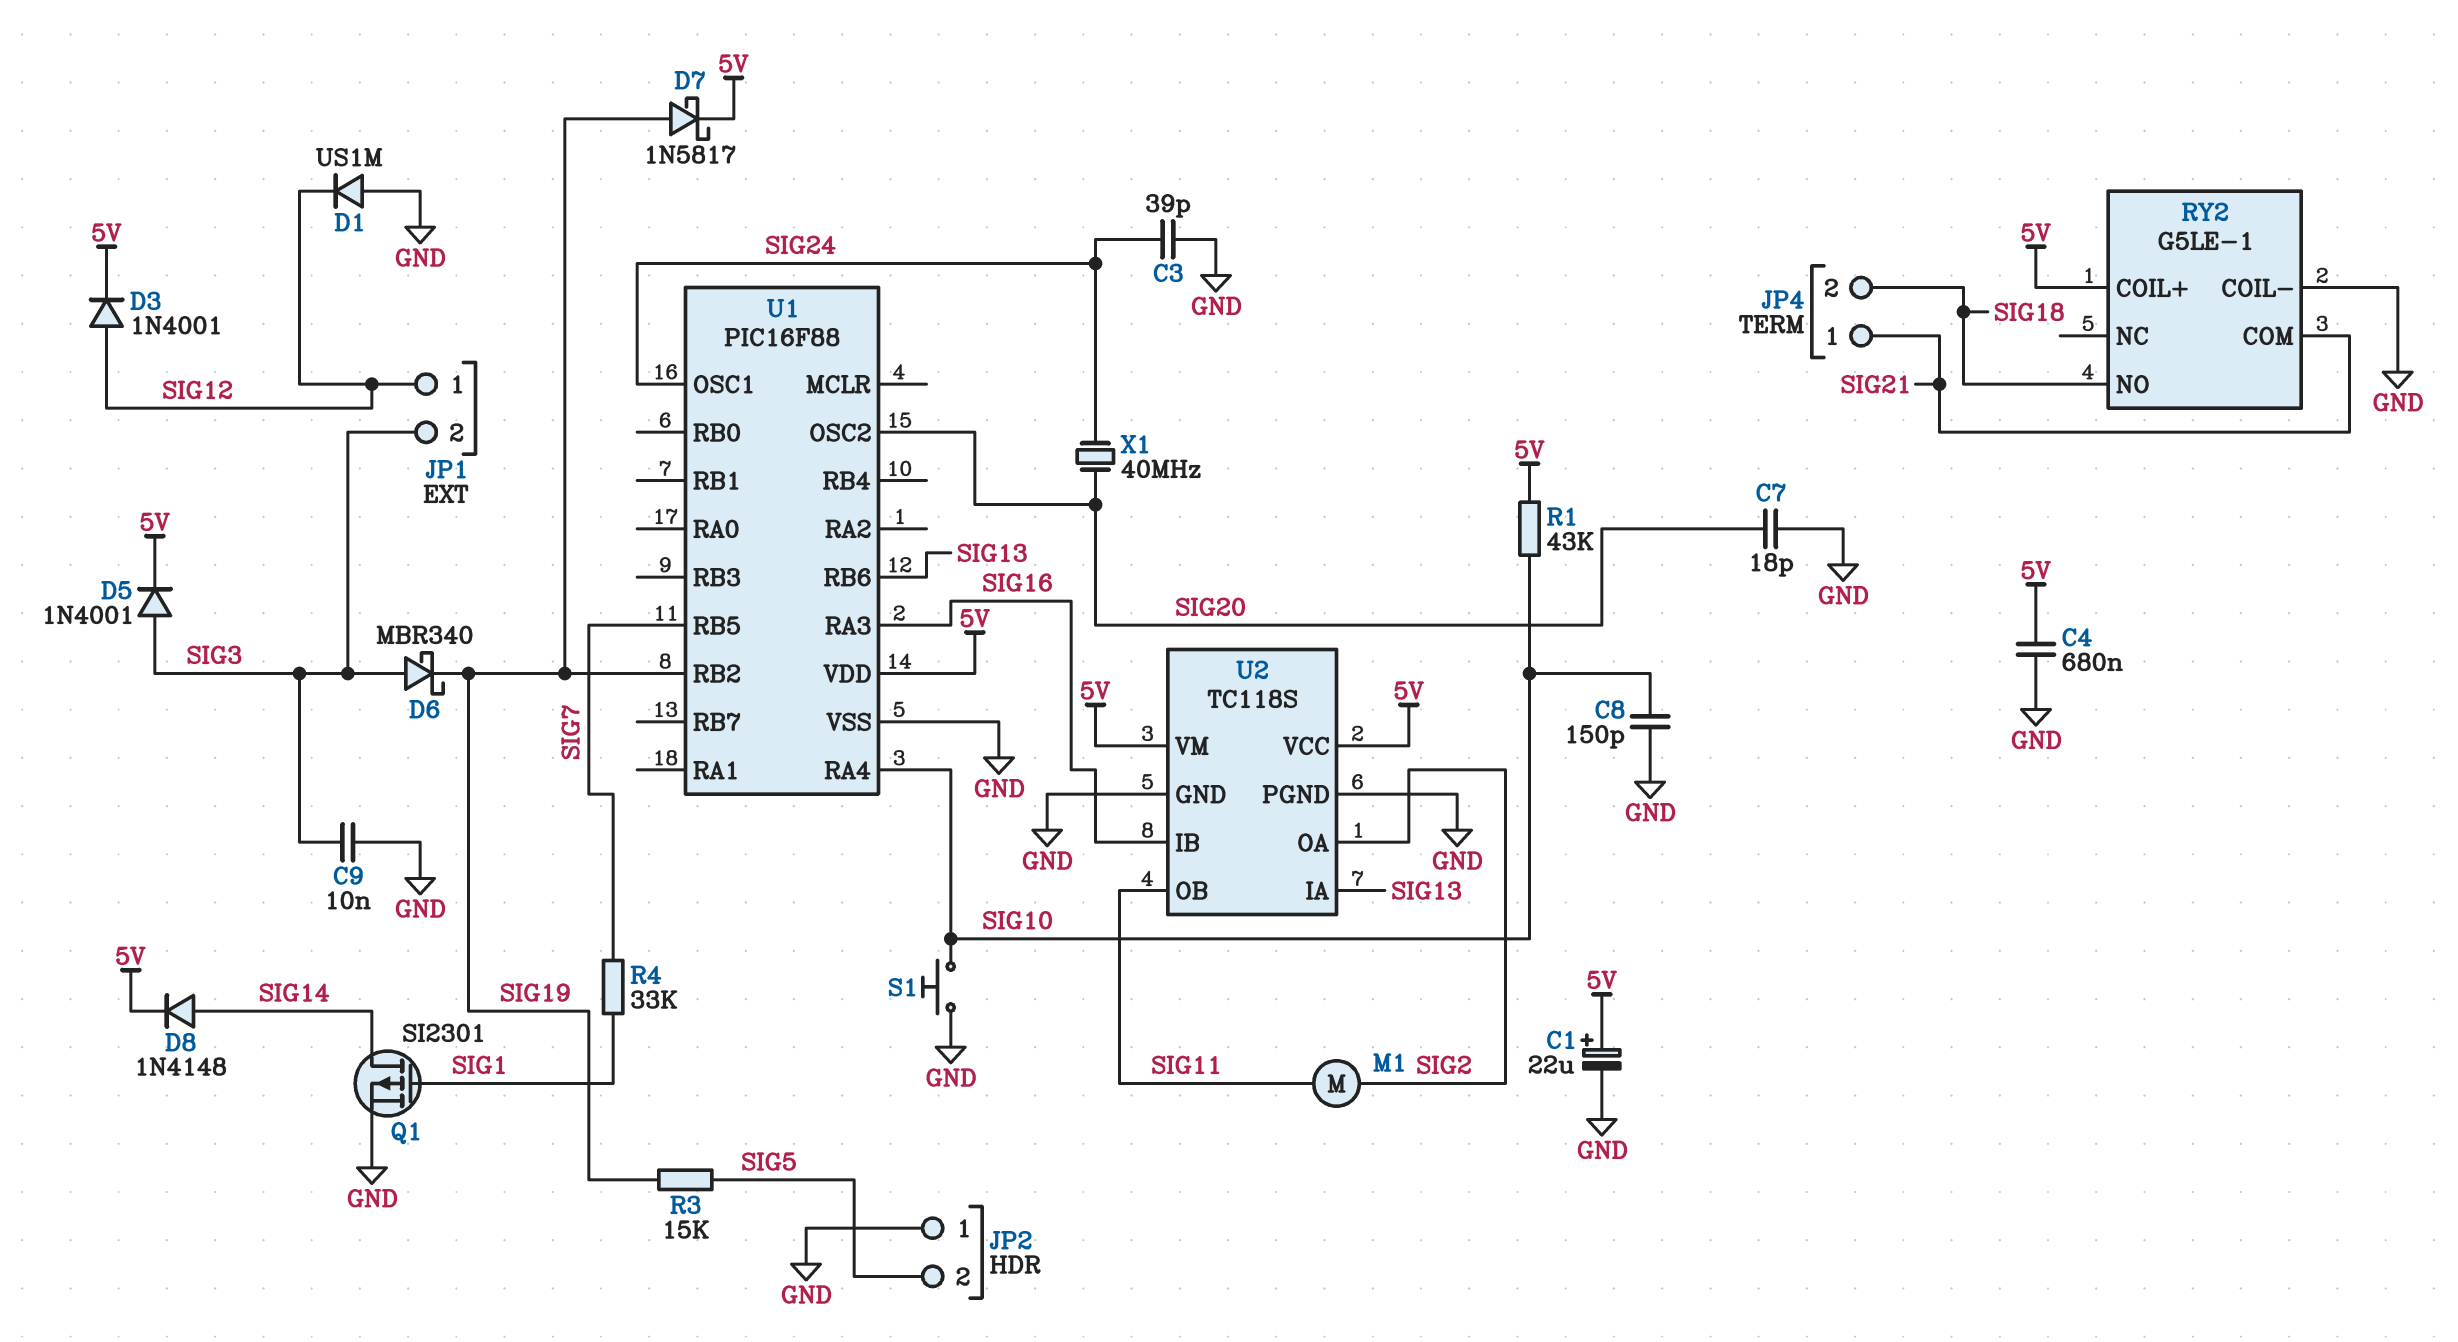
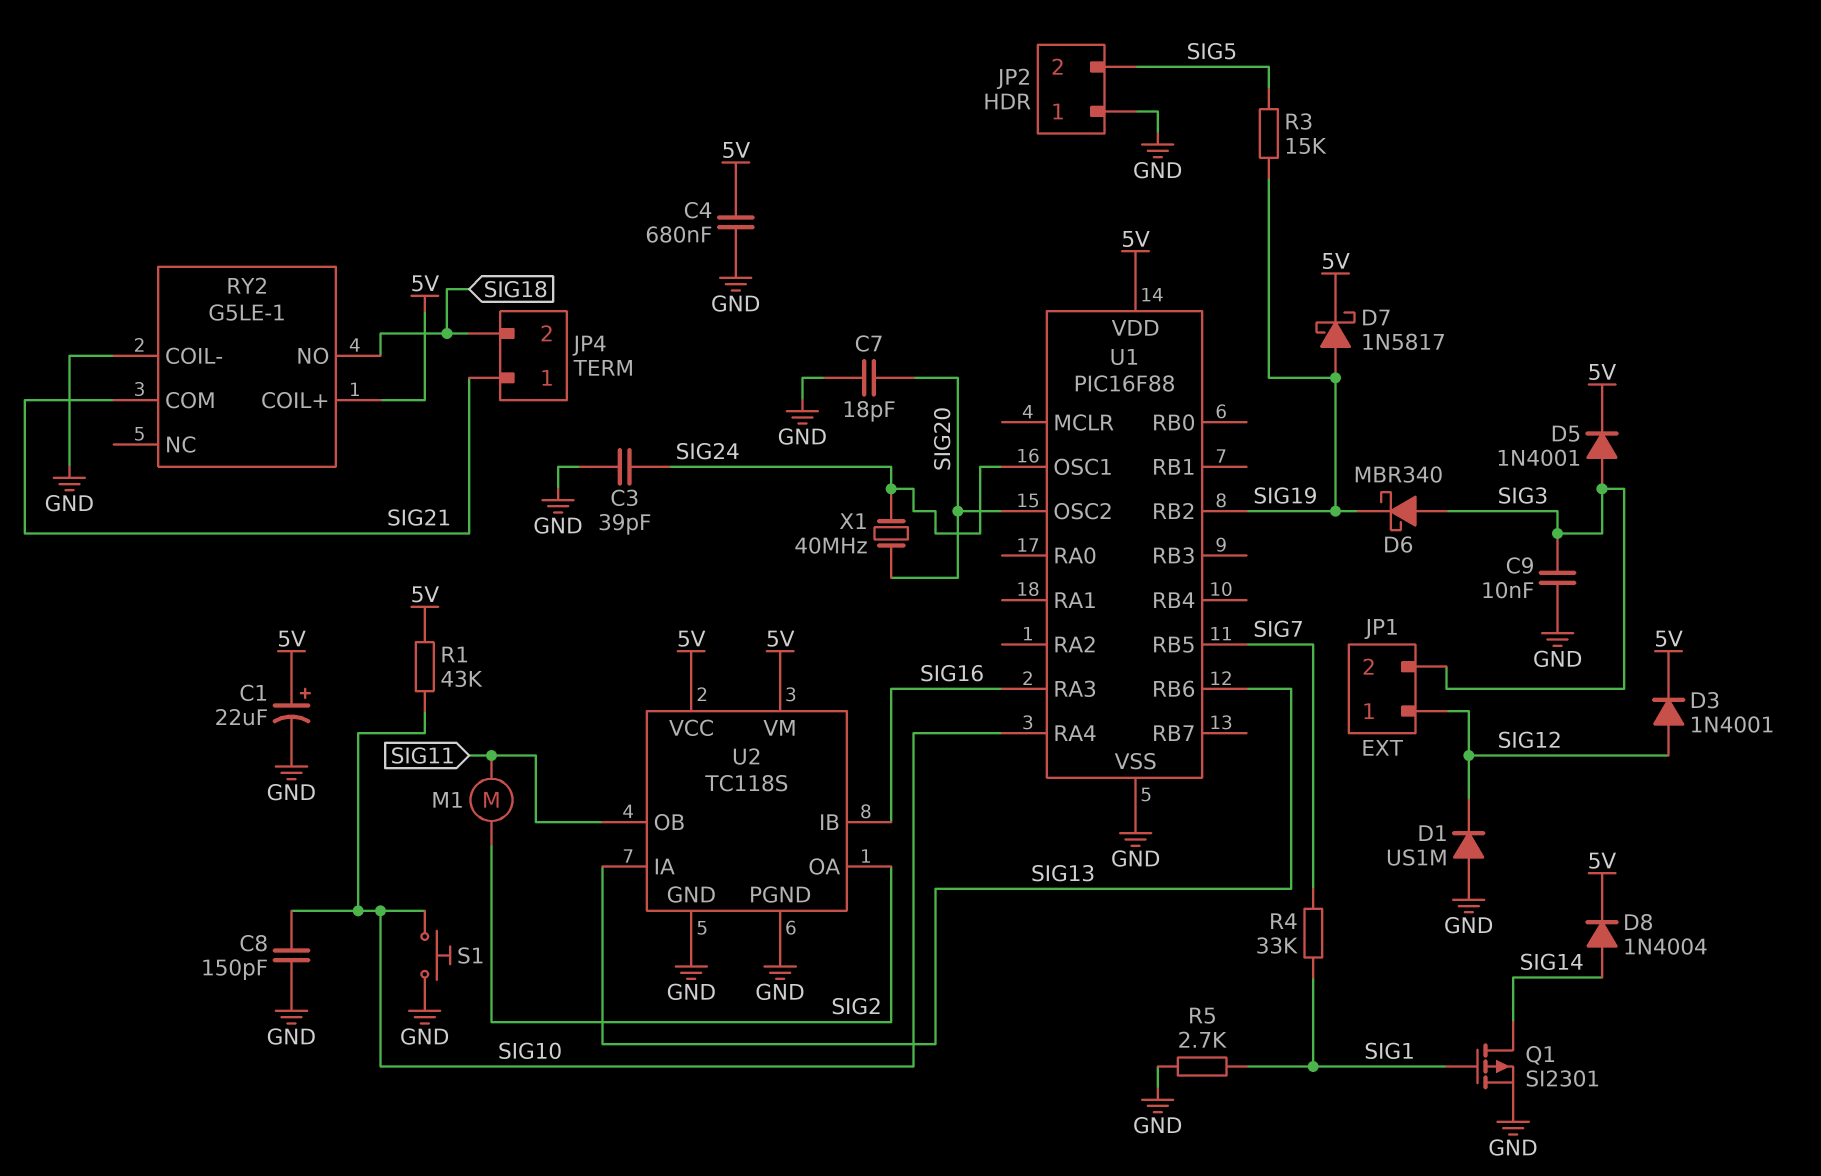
D8: diode 1N4148 (A SIG14, K 5V) -> diode 1N4004 (A SIG14, K 5V)
R5: none -> 2.7k (GND, SIG1)

